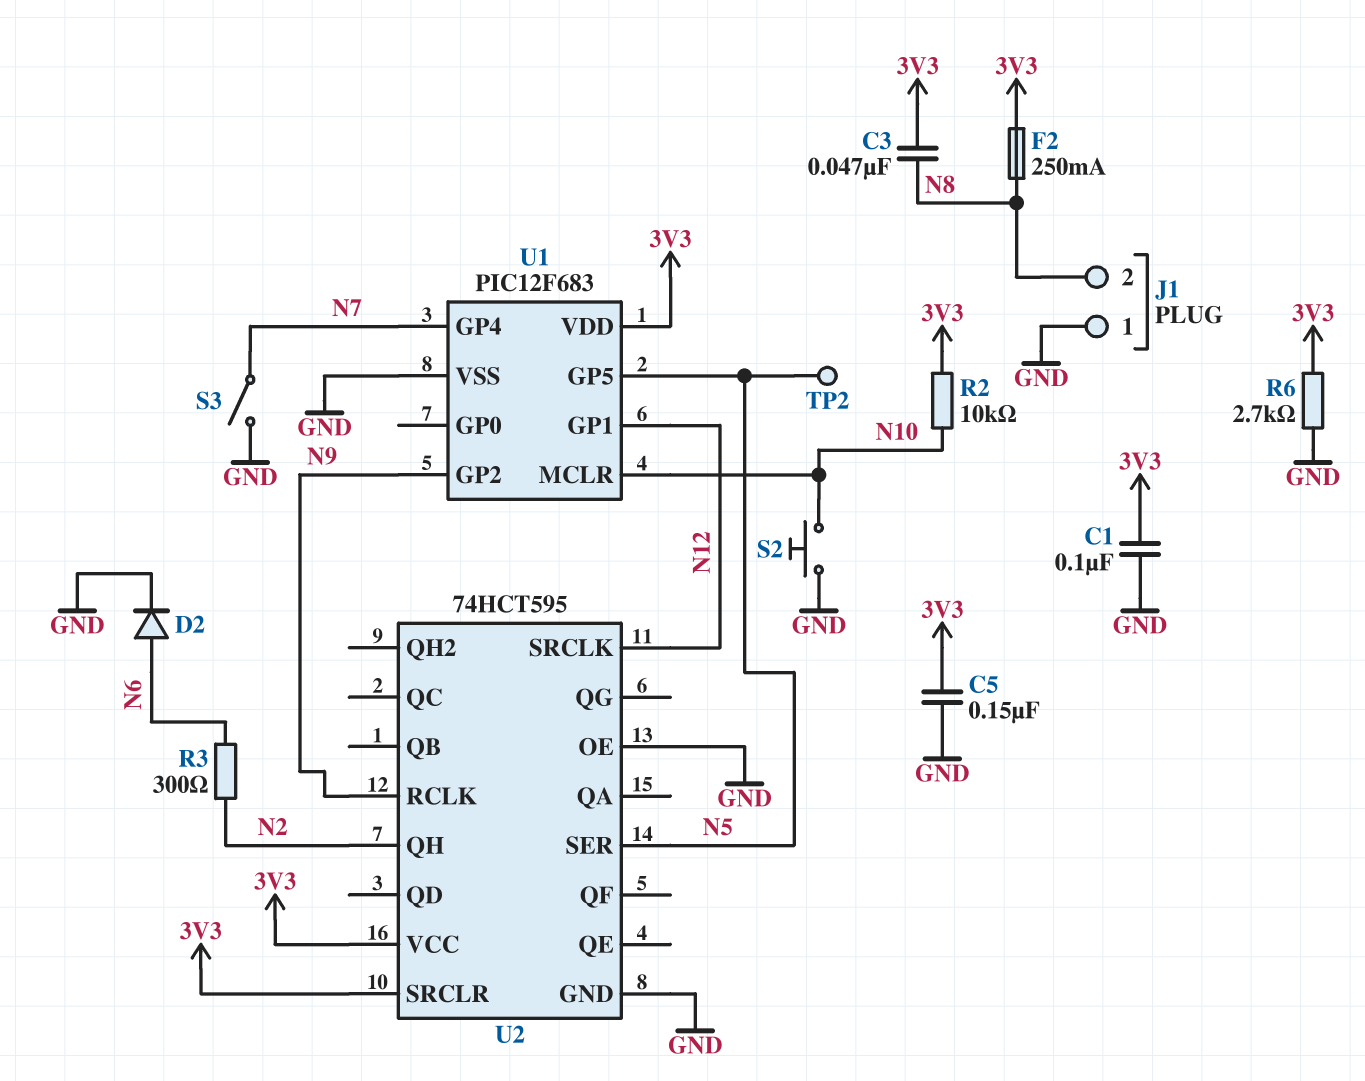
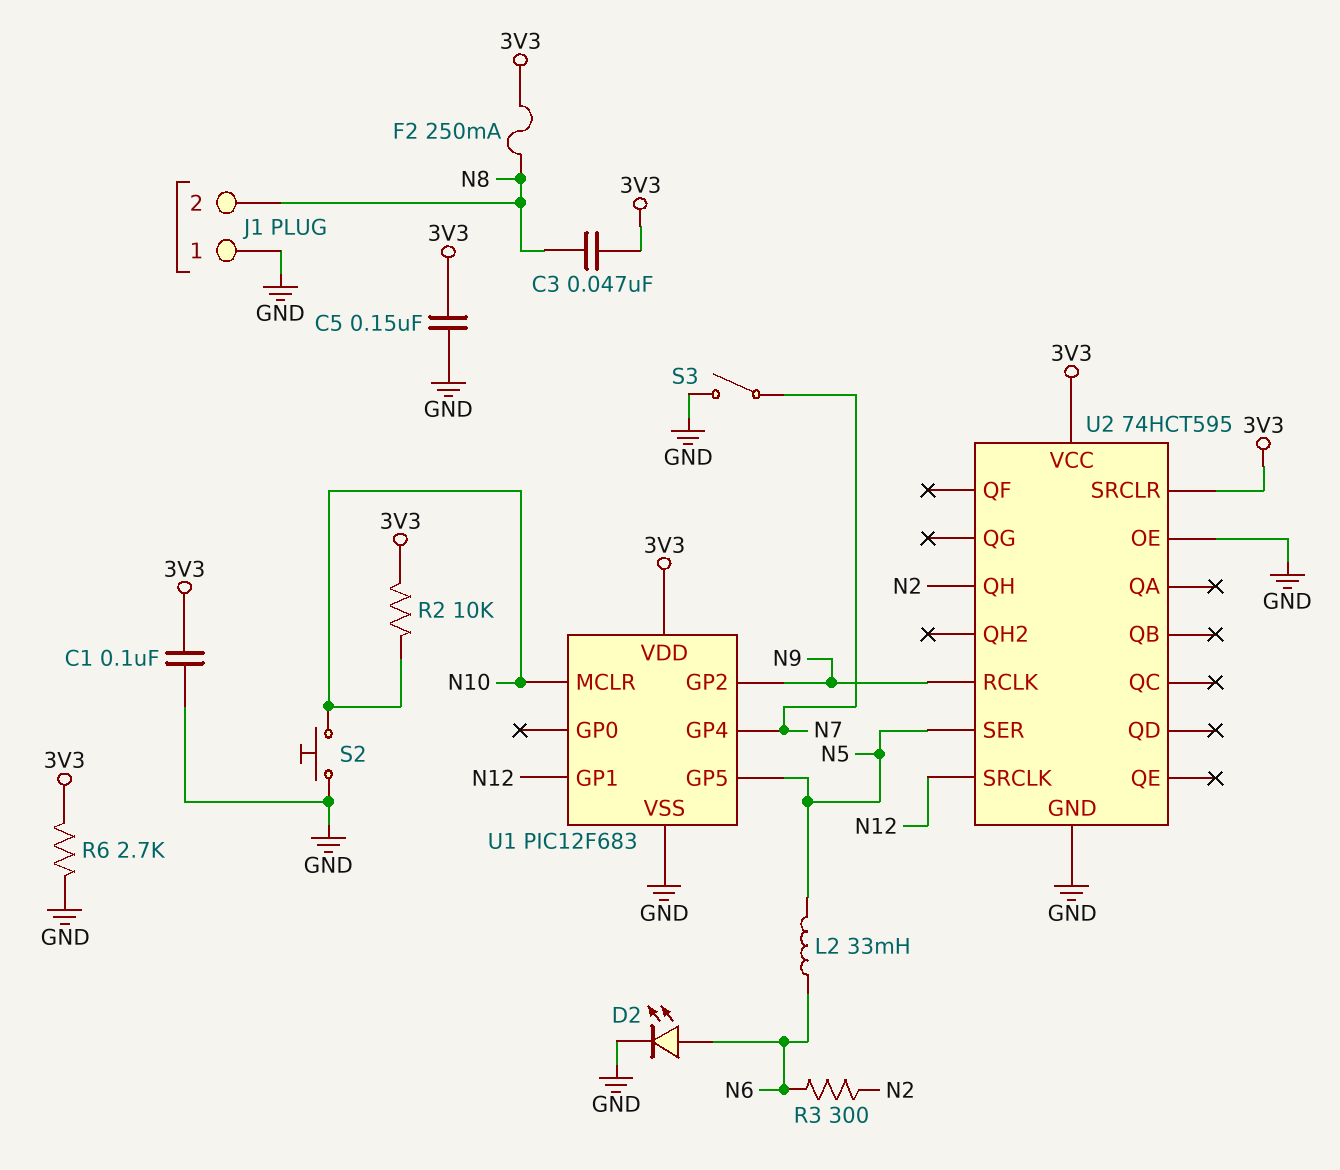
D2: diode (A N6, K GND) -> LED (A N6, K GND)
L2: none -> 33mH (N5, N6)
TP2: test point (N5) -> none

